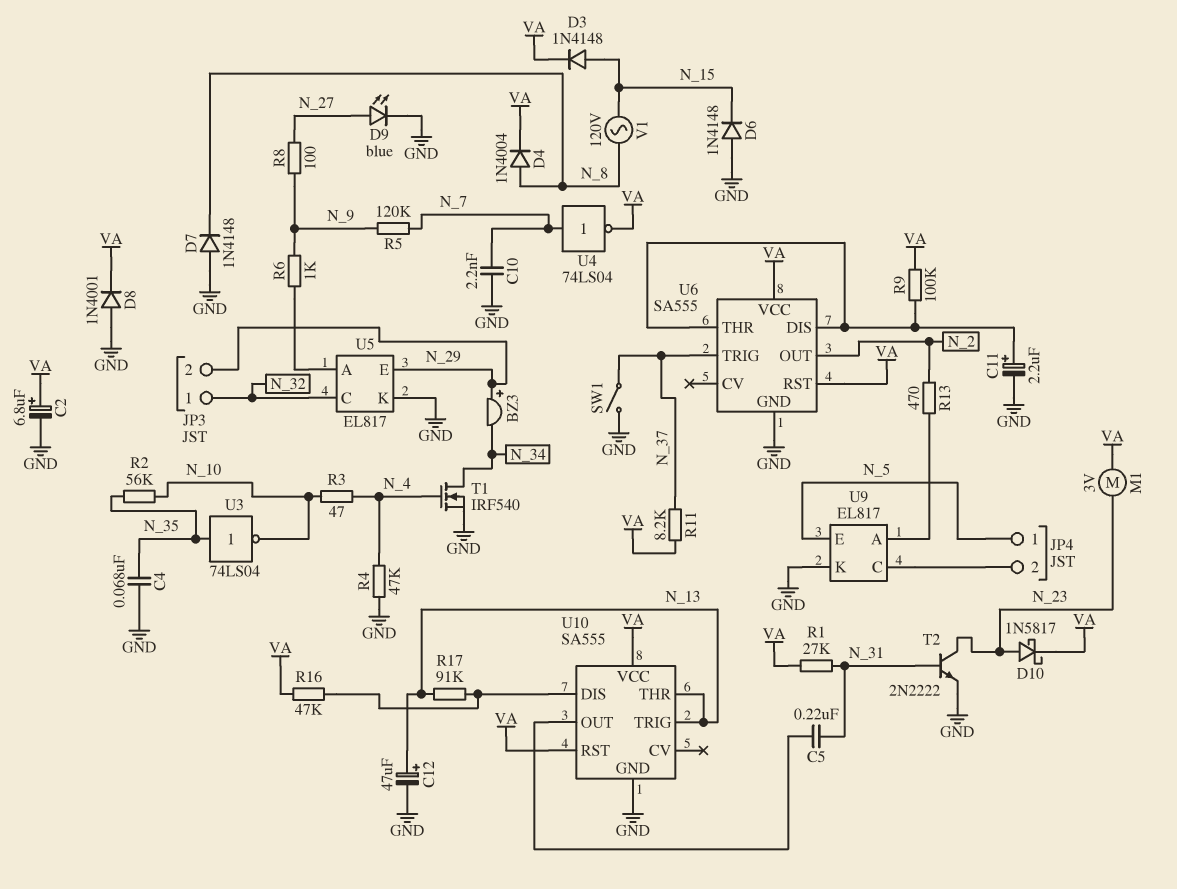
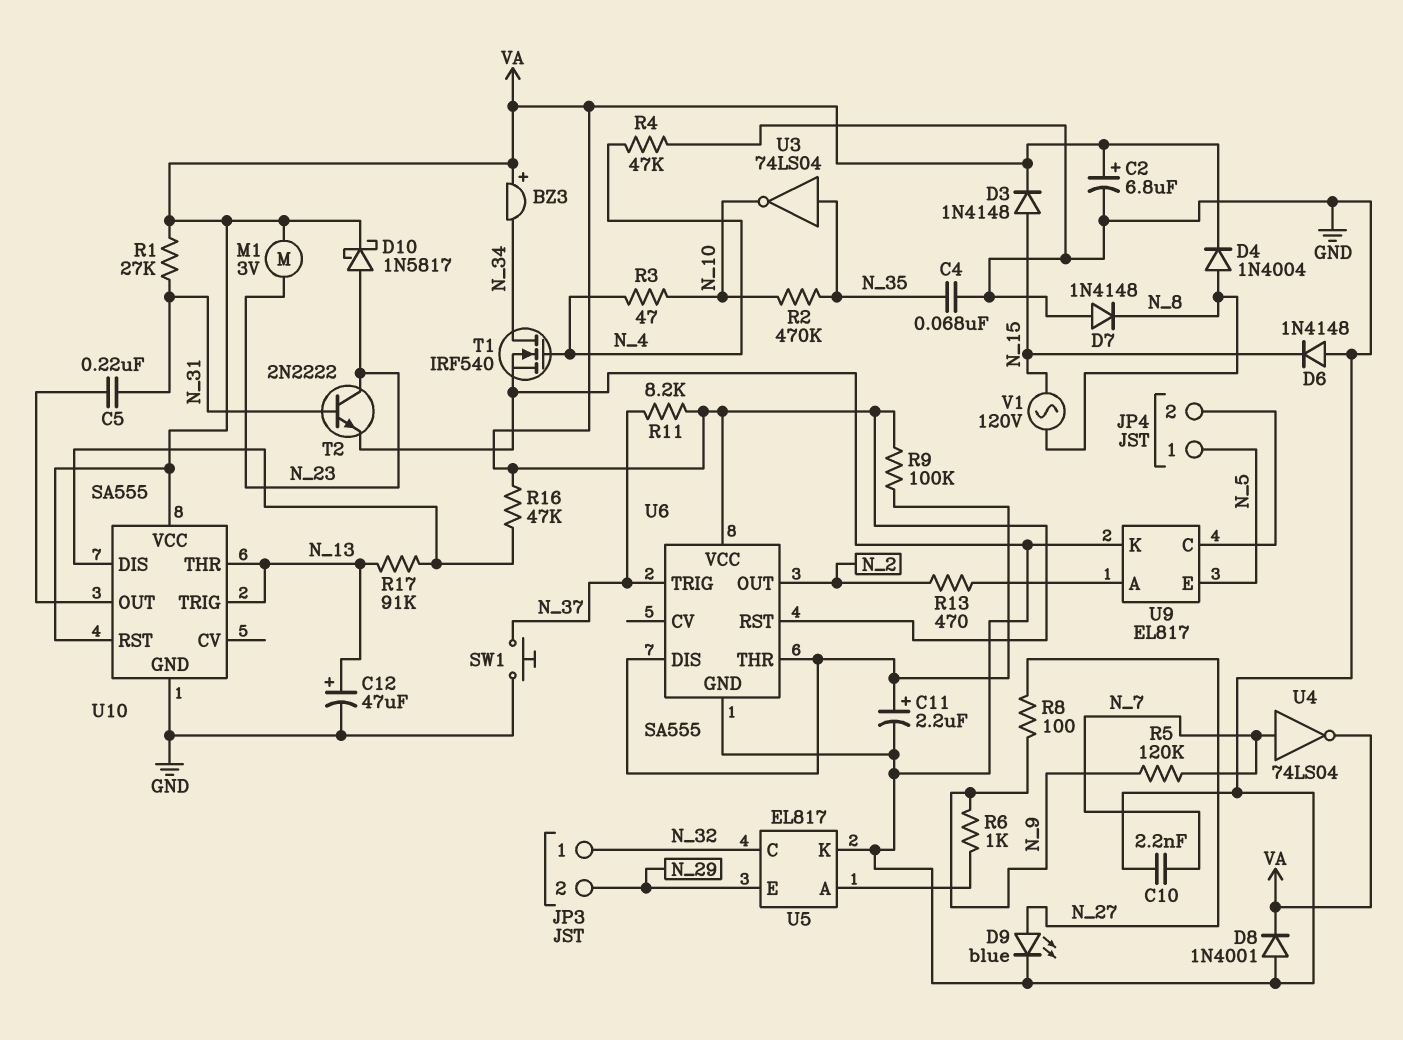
BZ3: buzzer (plus N_29, minus N_34) -> buzzer (plus VA, minus N_34)
R2: 56k (N_10, N_35) -> 470k (N_10, N_35)
SW1: switch (GND, N_37) -> button (GND, N_37)

